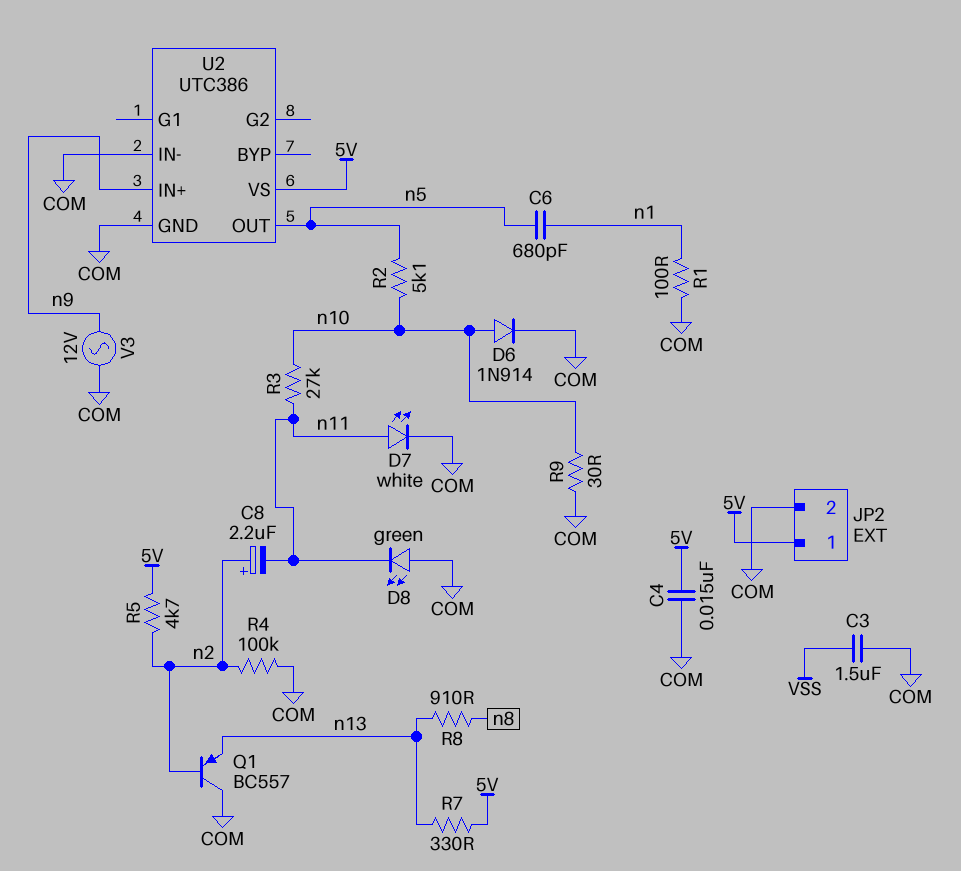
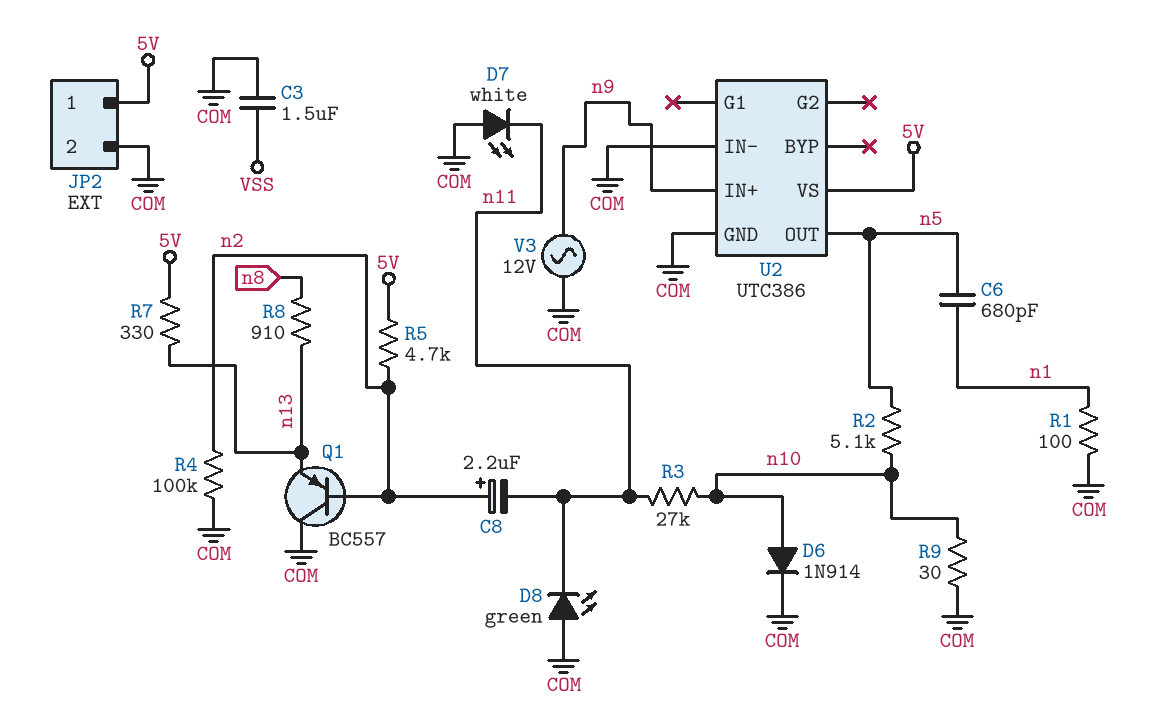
C4: 15nF (5V, COM) -> none
D7: LED white (A n11, K COM) -> LED white (A COM, K n11)

